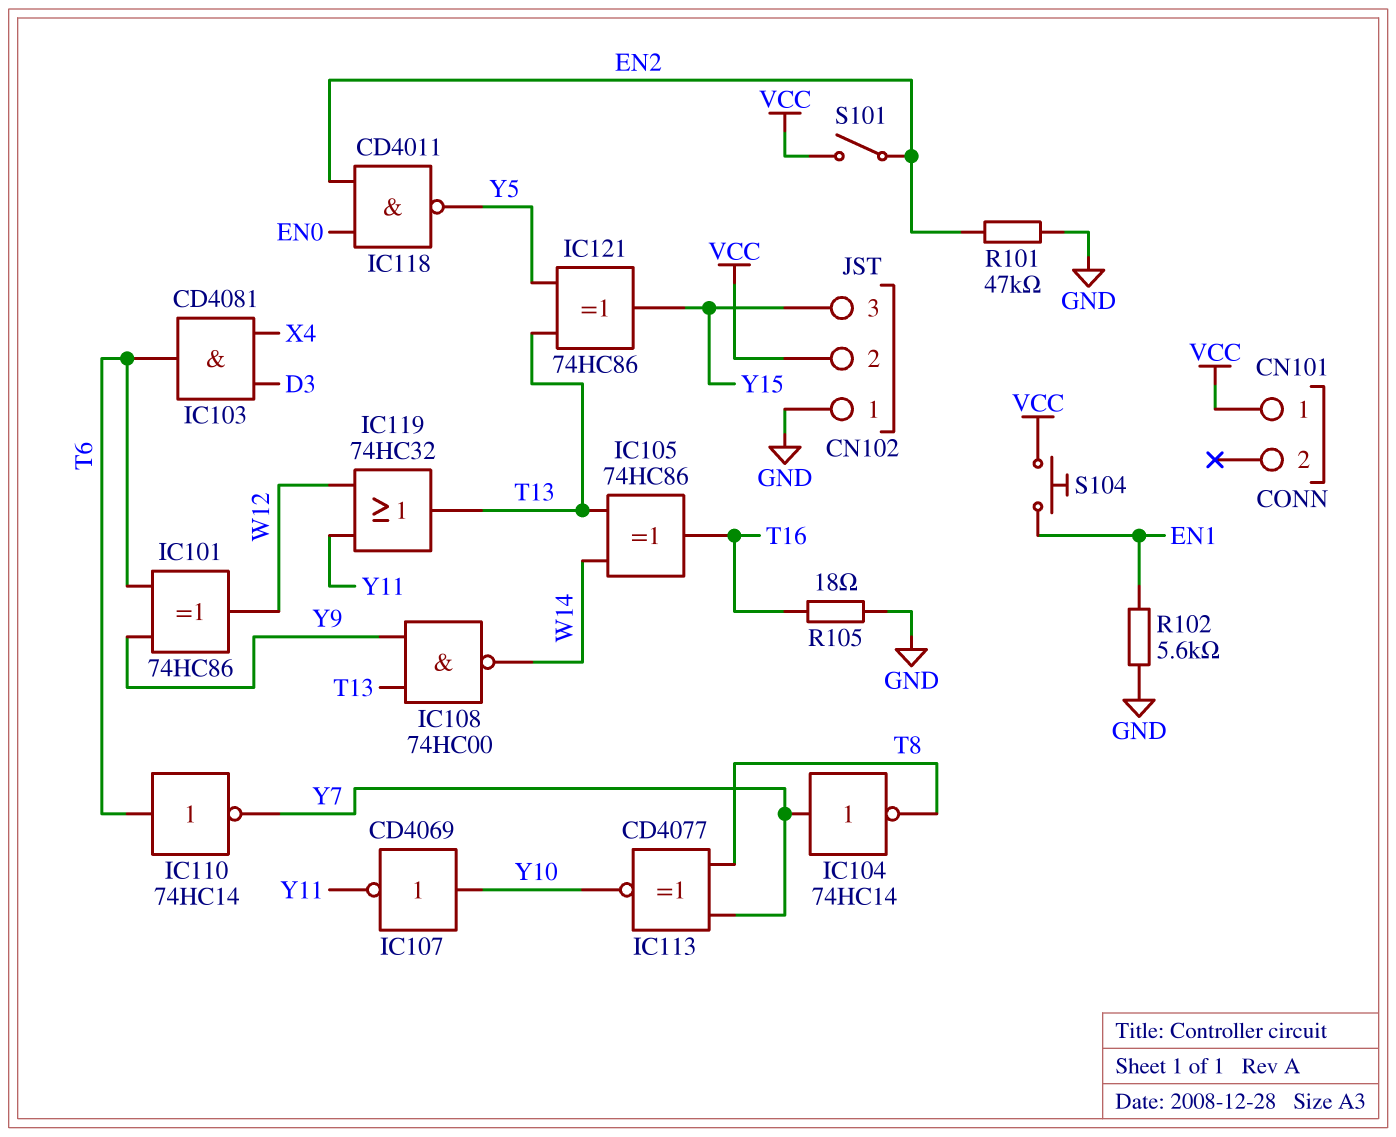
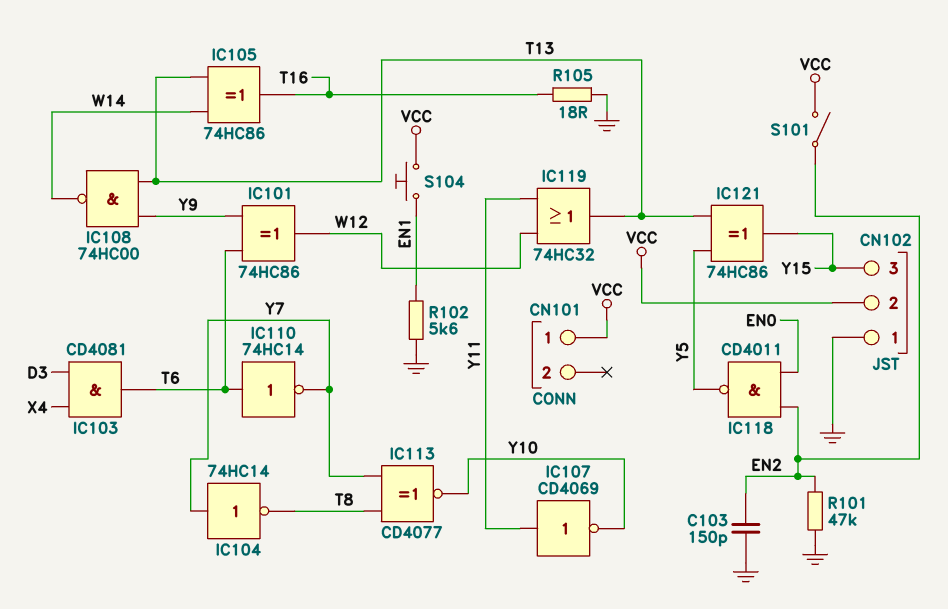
C103: none -> 150pF (EN2, GND)
IC107: NOT CD4069 (in Y10, out Y11) -> NOT CD4069 (in Y11, out Y10)

